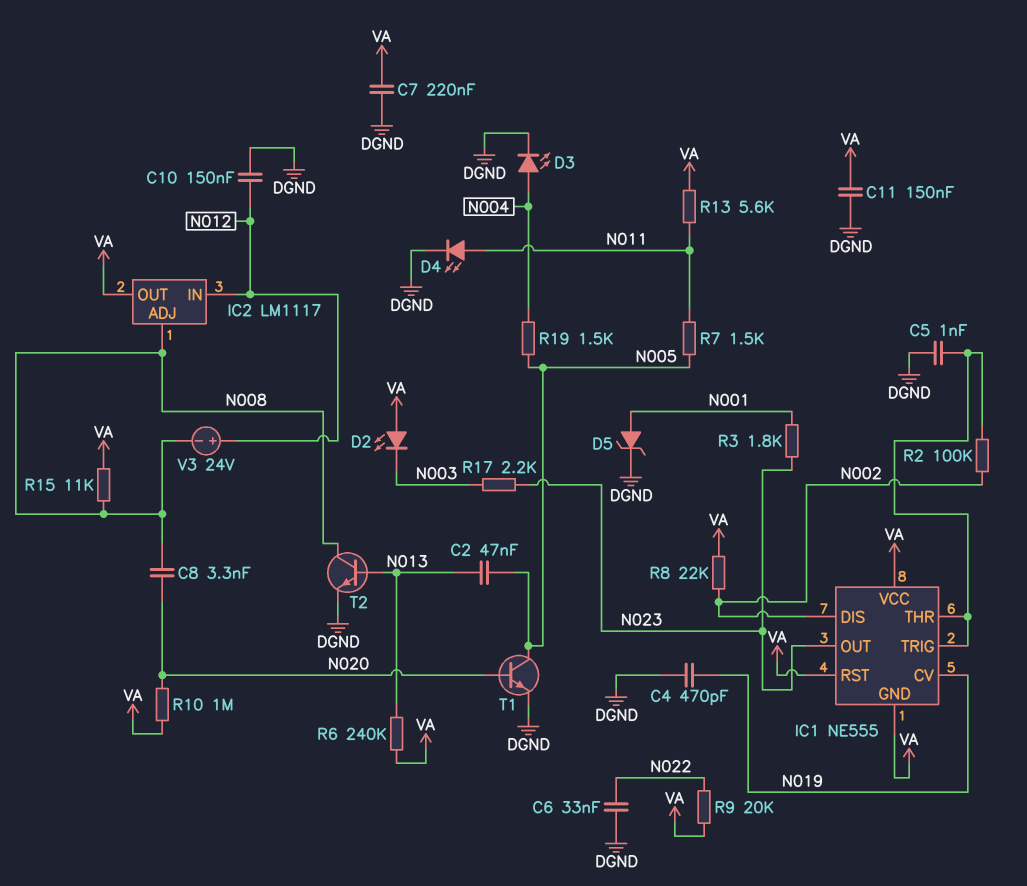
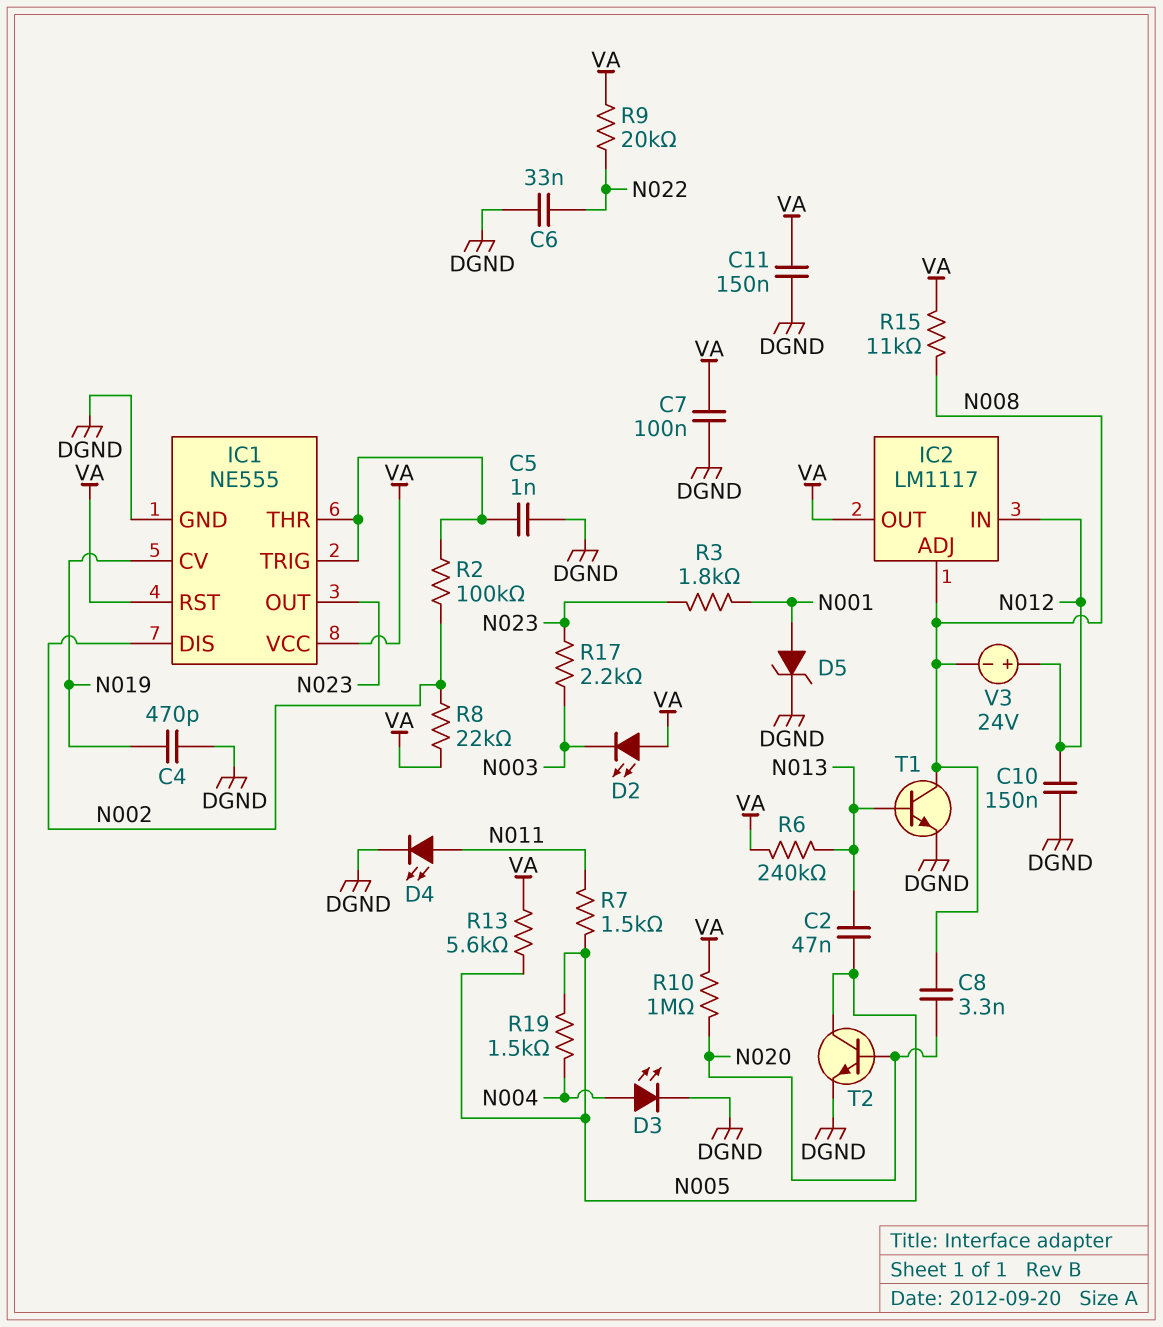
C7: 220nF (DGND, VA) -> 100nF (DGND, VA)
IC1 pin GND: VA -> DGND
R13: 5.6k (N011, VA) -> 5.6k (N005, VA)
T1: NPN (B N020, C N005, E DGND) -> NPN (B N013, C N008, E DGND)
T2: NPN (B N013, C N008, E DGND) -> NPN (B N020, C N005, E DGND)

